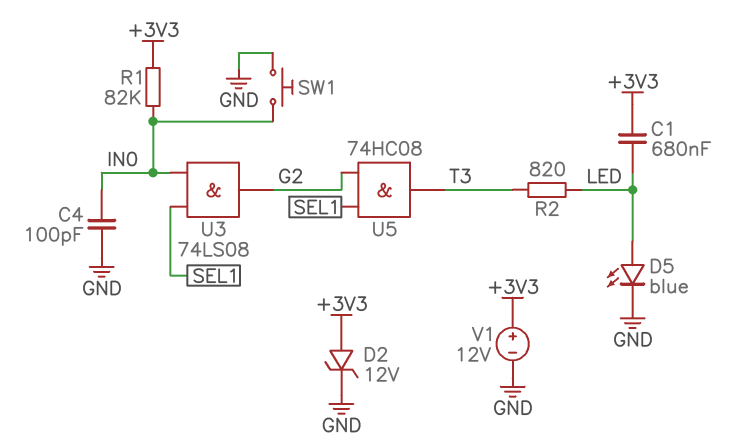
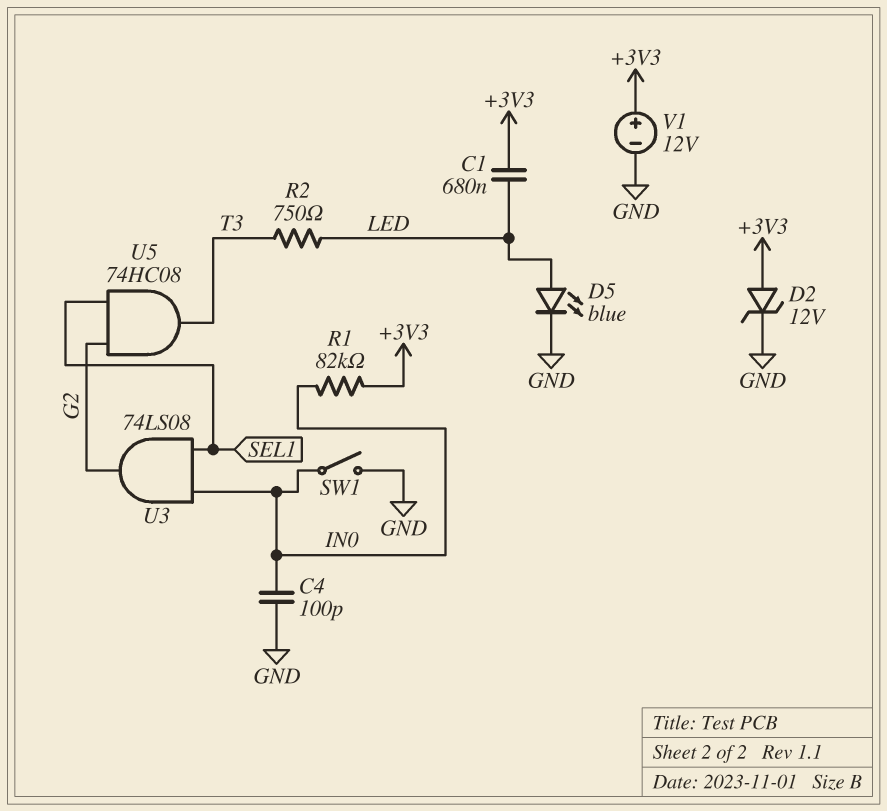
R2: 820 (LED, T3) -> 750 (LED, T3)
SW1: button (GND, IN0) -> switch (GND, IN0)

